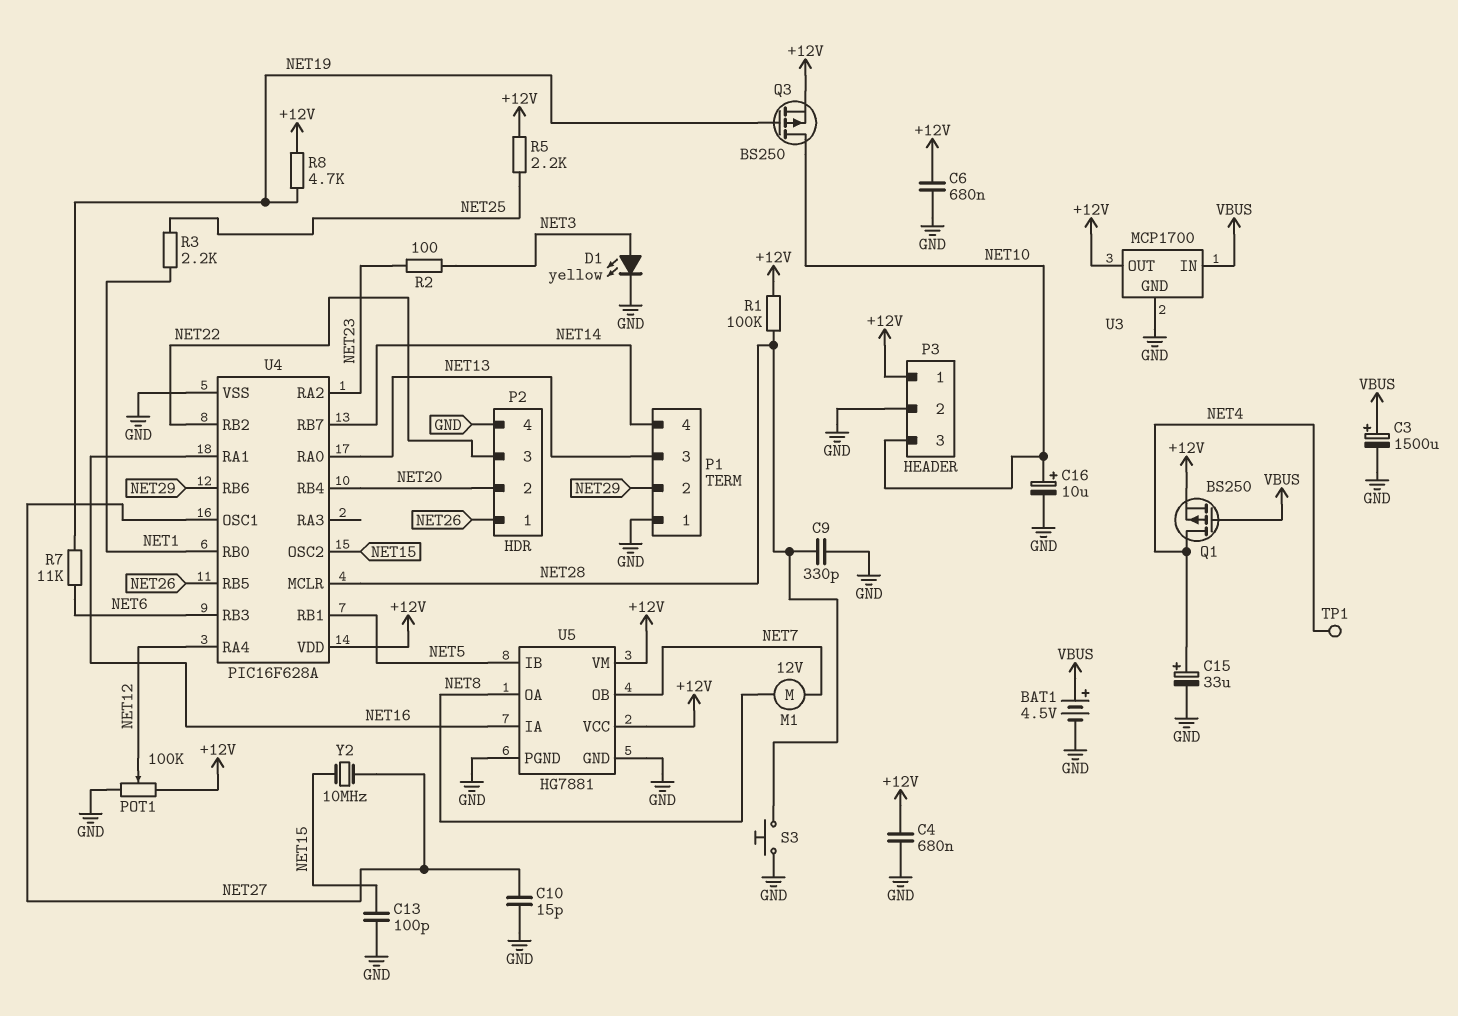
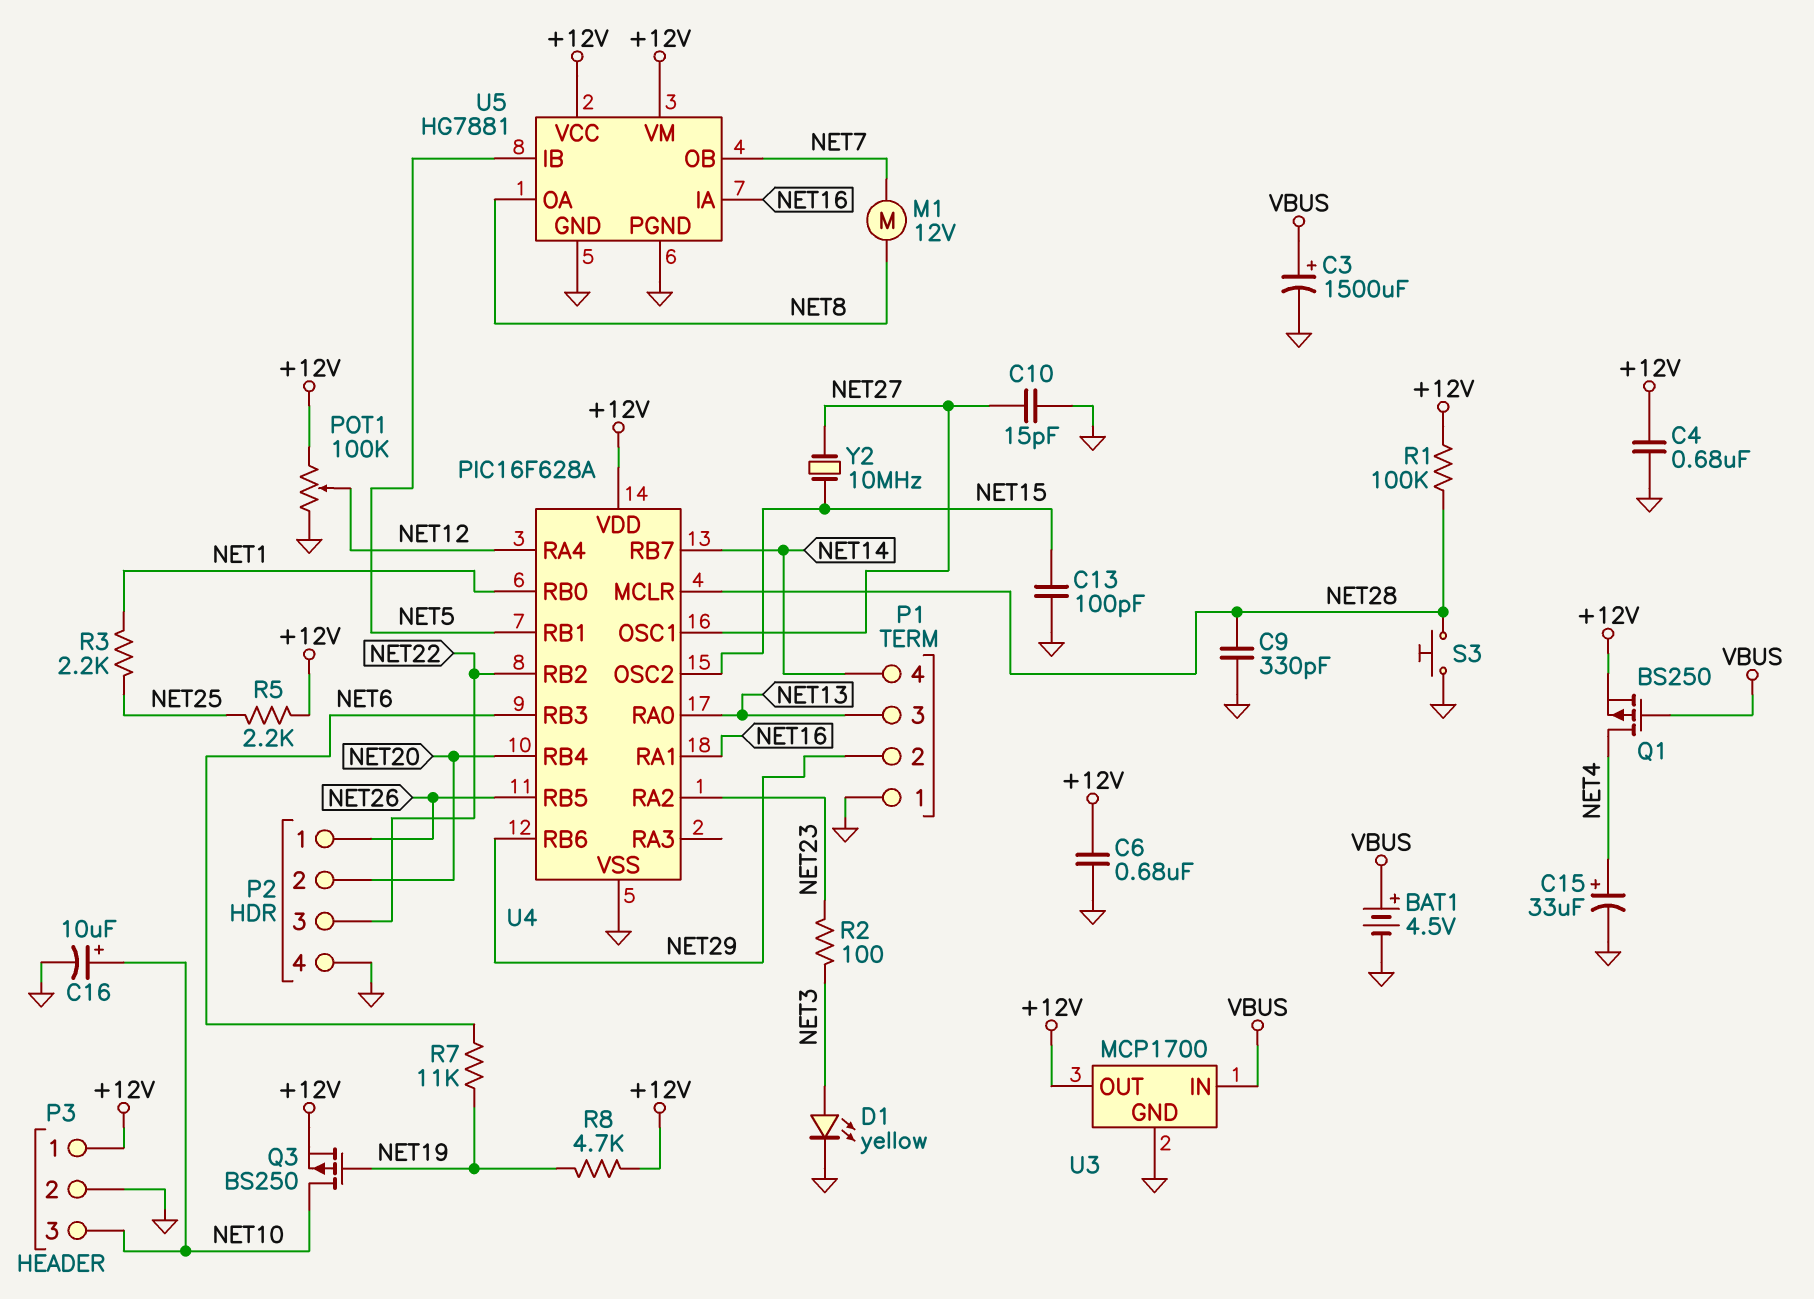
TP1: test point (NET4) -> none

